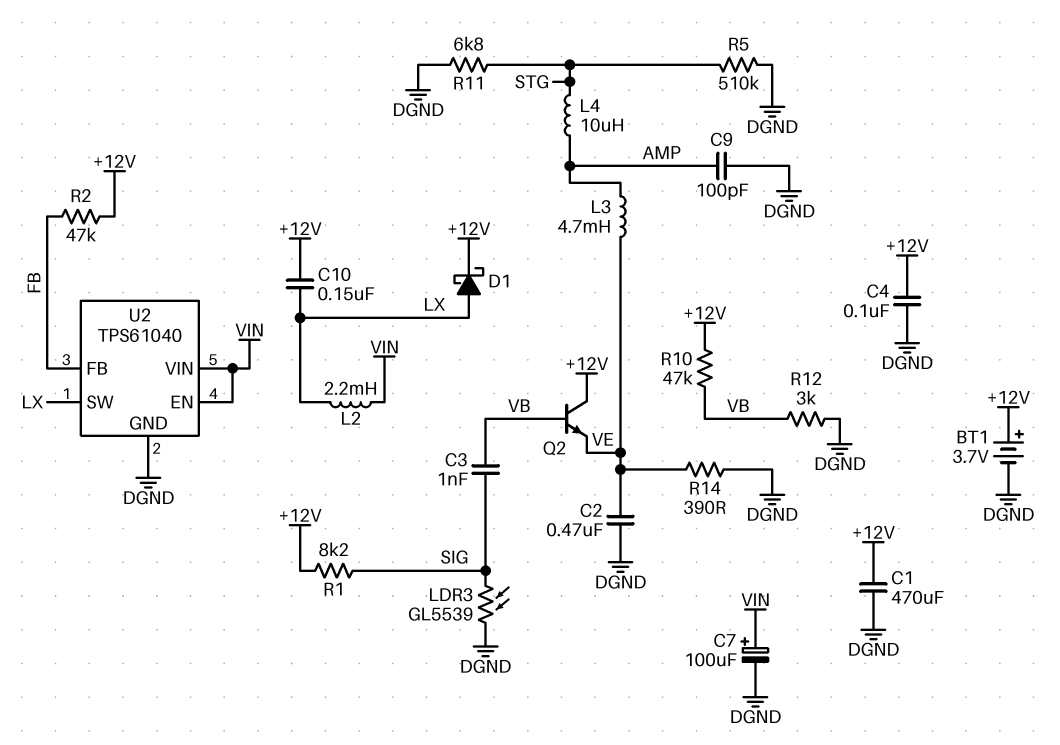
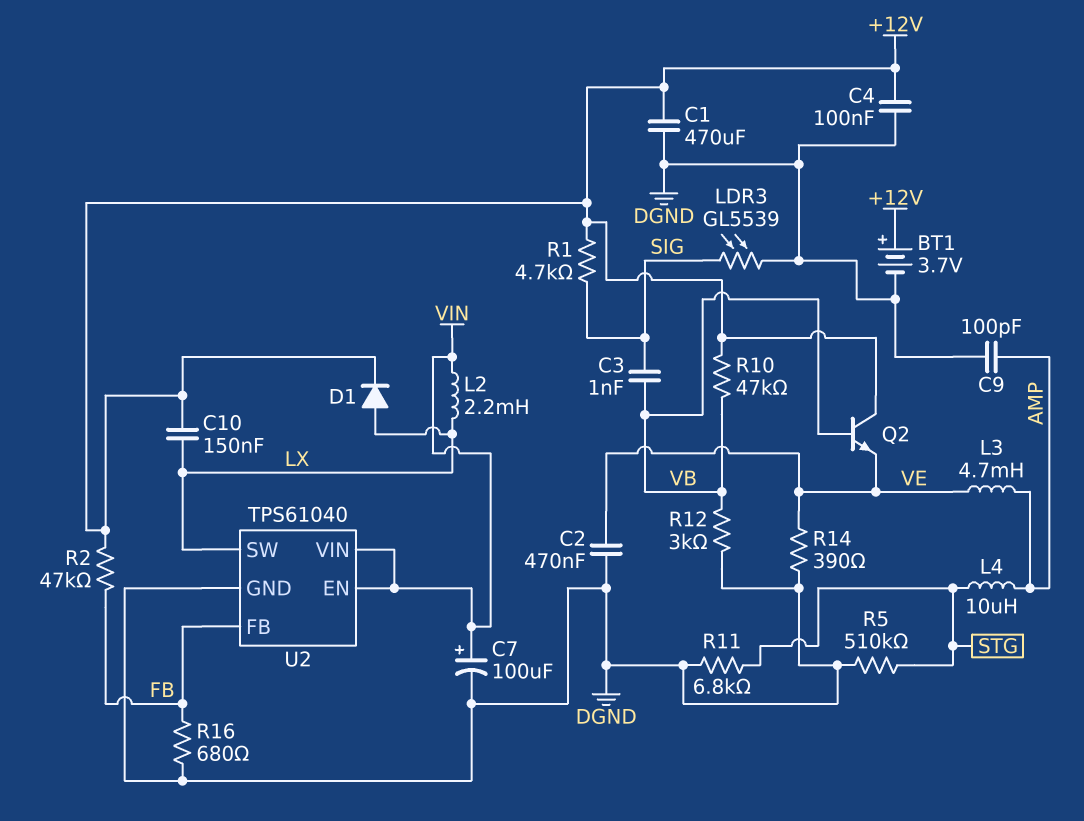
D1: schottky (A LX, K +12V) -> diode (A LX, K +12V)
R1: 8.2k (+12V, SIG) -> 4.7k (+12V, SIG)
R16: none -> 680 (DGND, FB)

